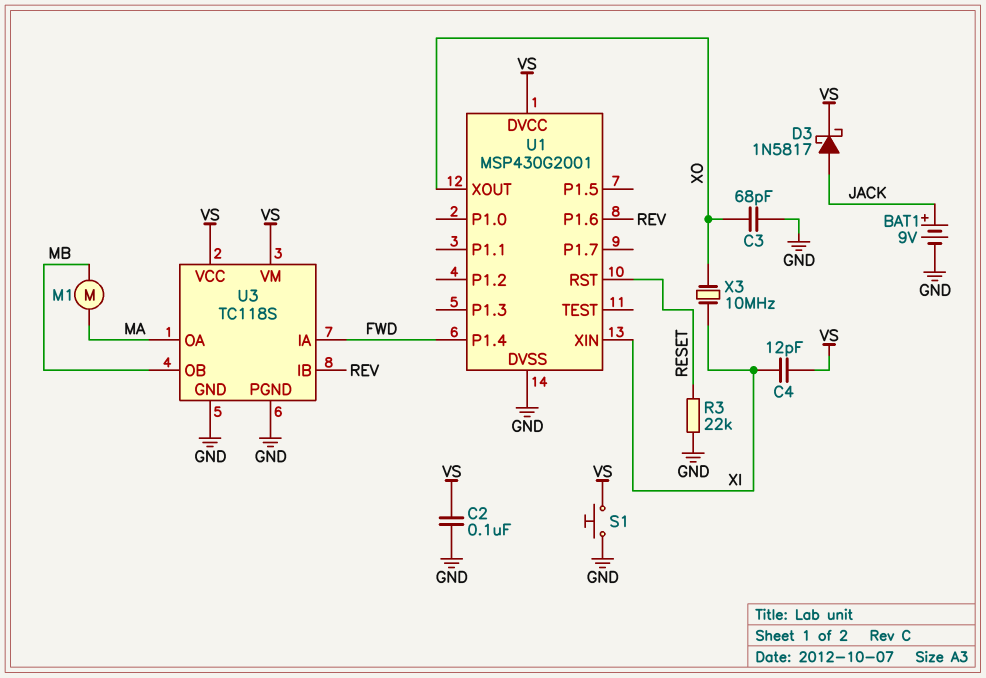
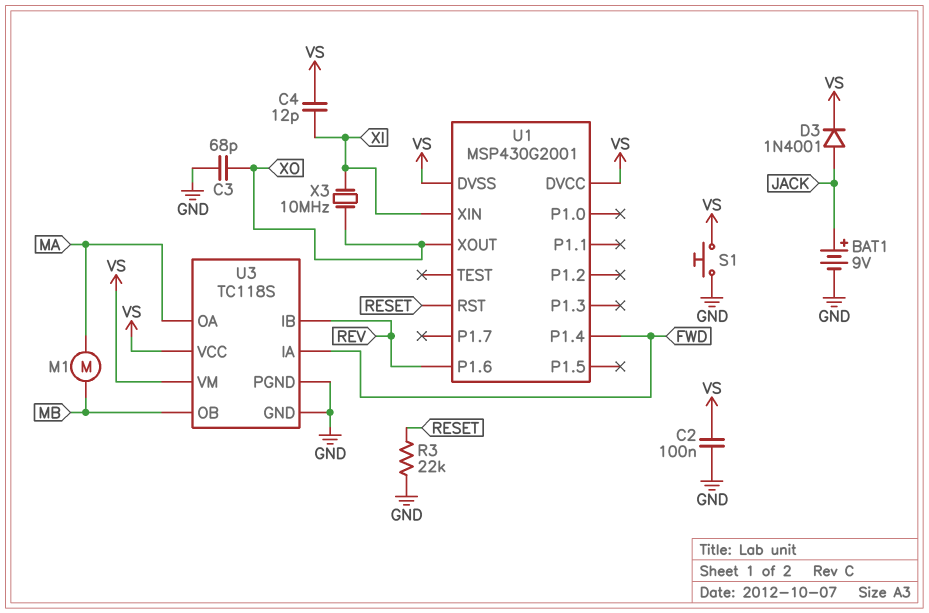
D3: schottky 1N5817 (A JACK, K VS) -> diode 1N4001 (A JACK, K VS)
U1 pin DVSS: GND -> VS

